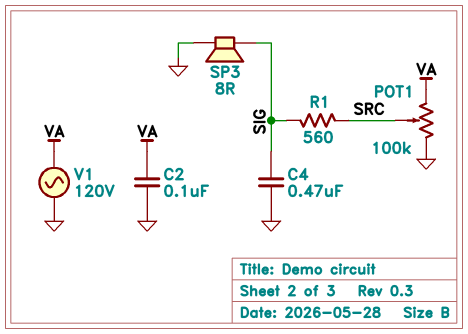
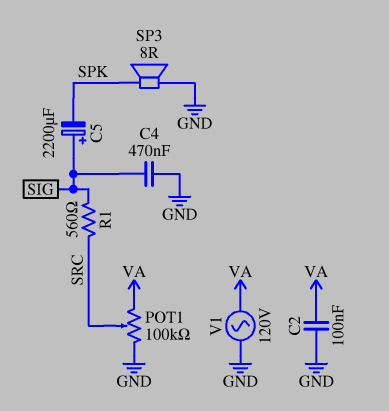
C5: none -> 2200uF (plus SIG, minus SPK)
SP3: speaker 8R (GND, SIG) -> speaker 8R (GND, SPK)

